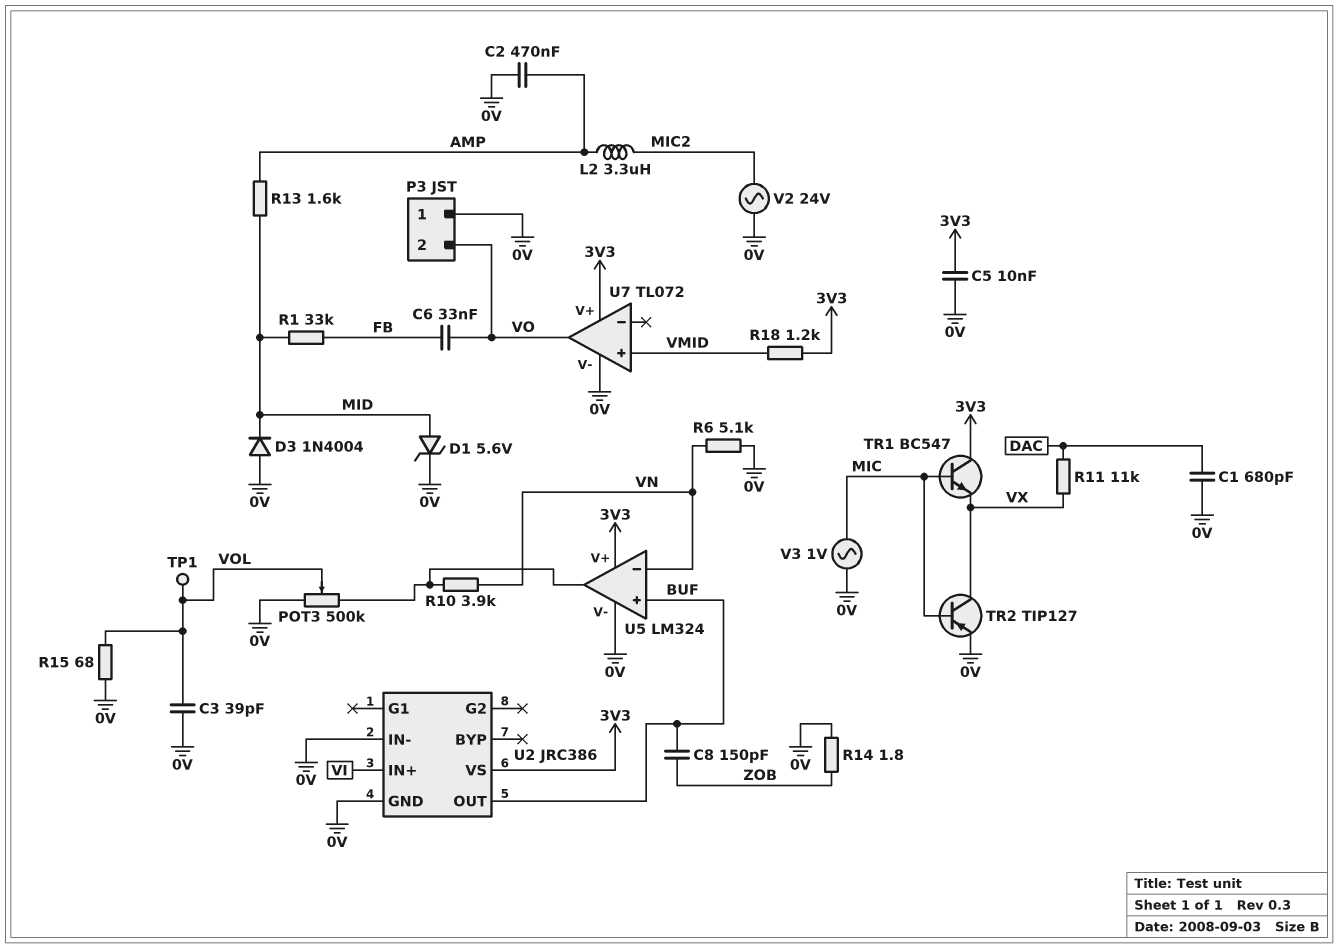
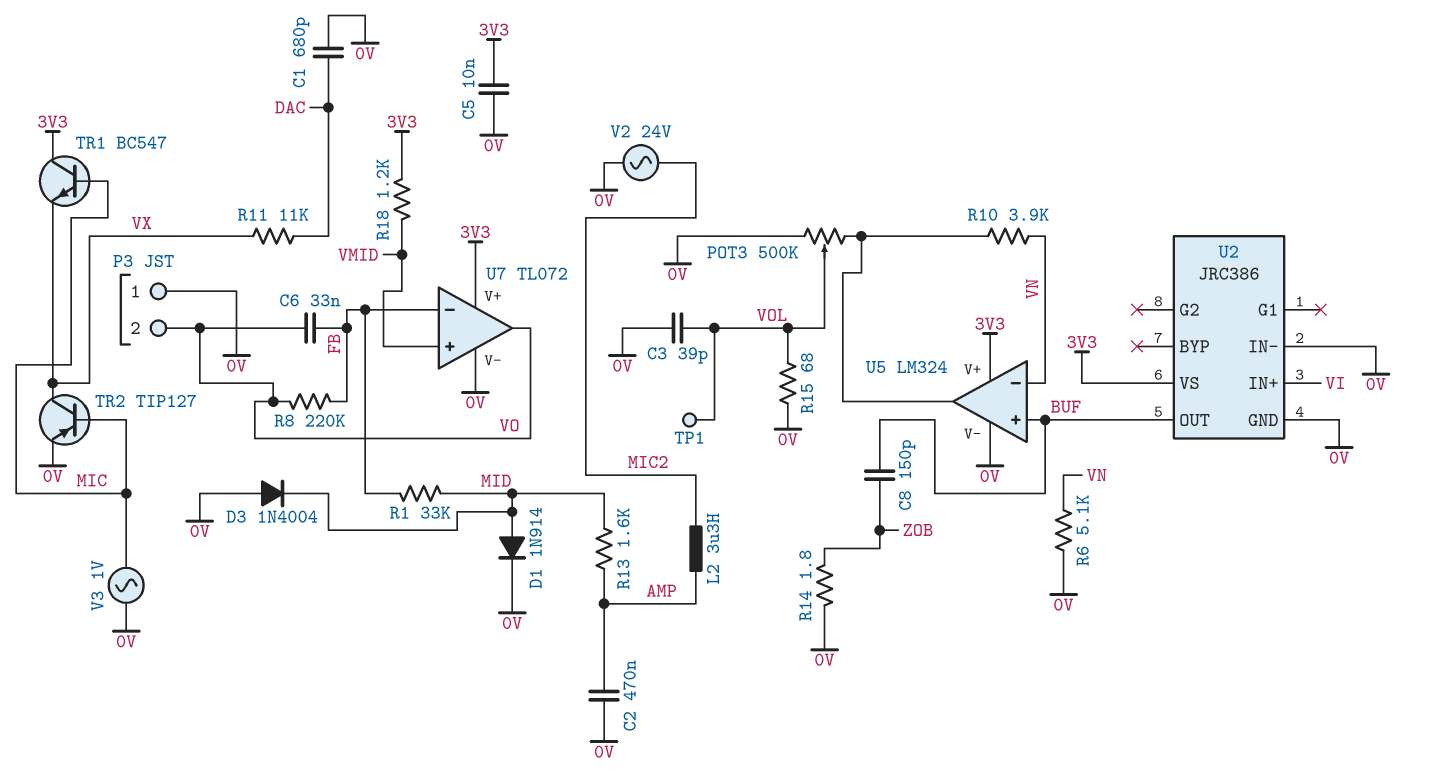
D1: zener 5.6V (A MID, K 0V) -> diode 1N914 (A MID, K 0V)
R8: none -> 220k (FB, VO)
U7 pin in-: none -> FB

